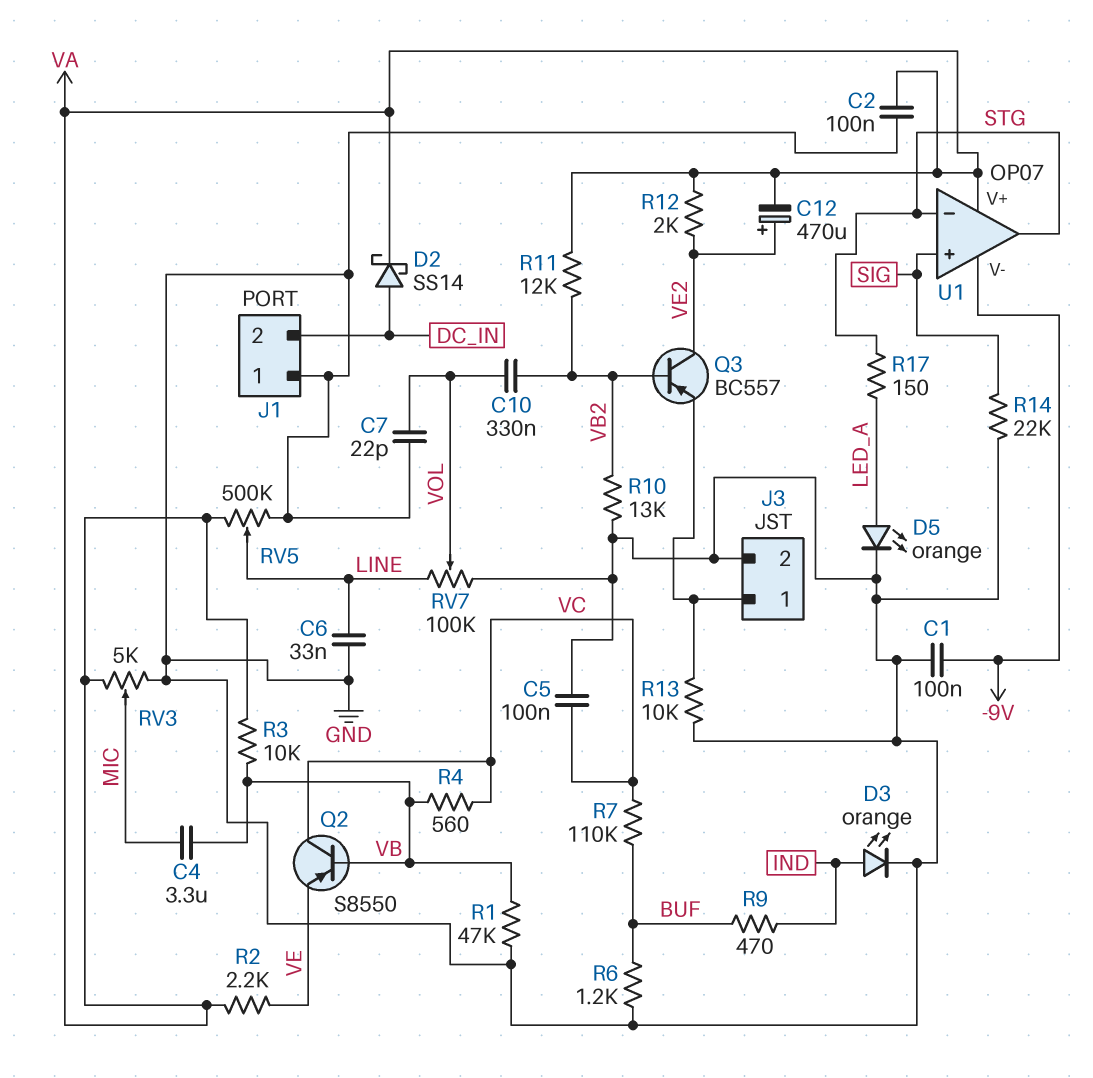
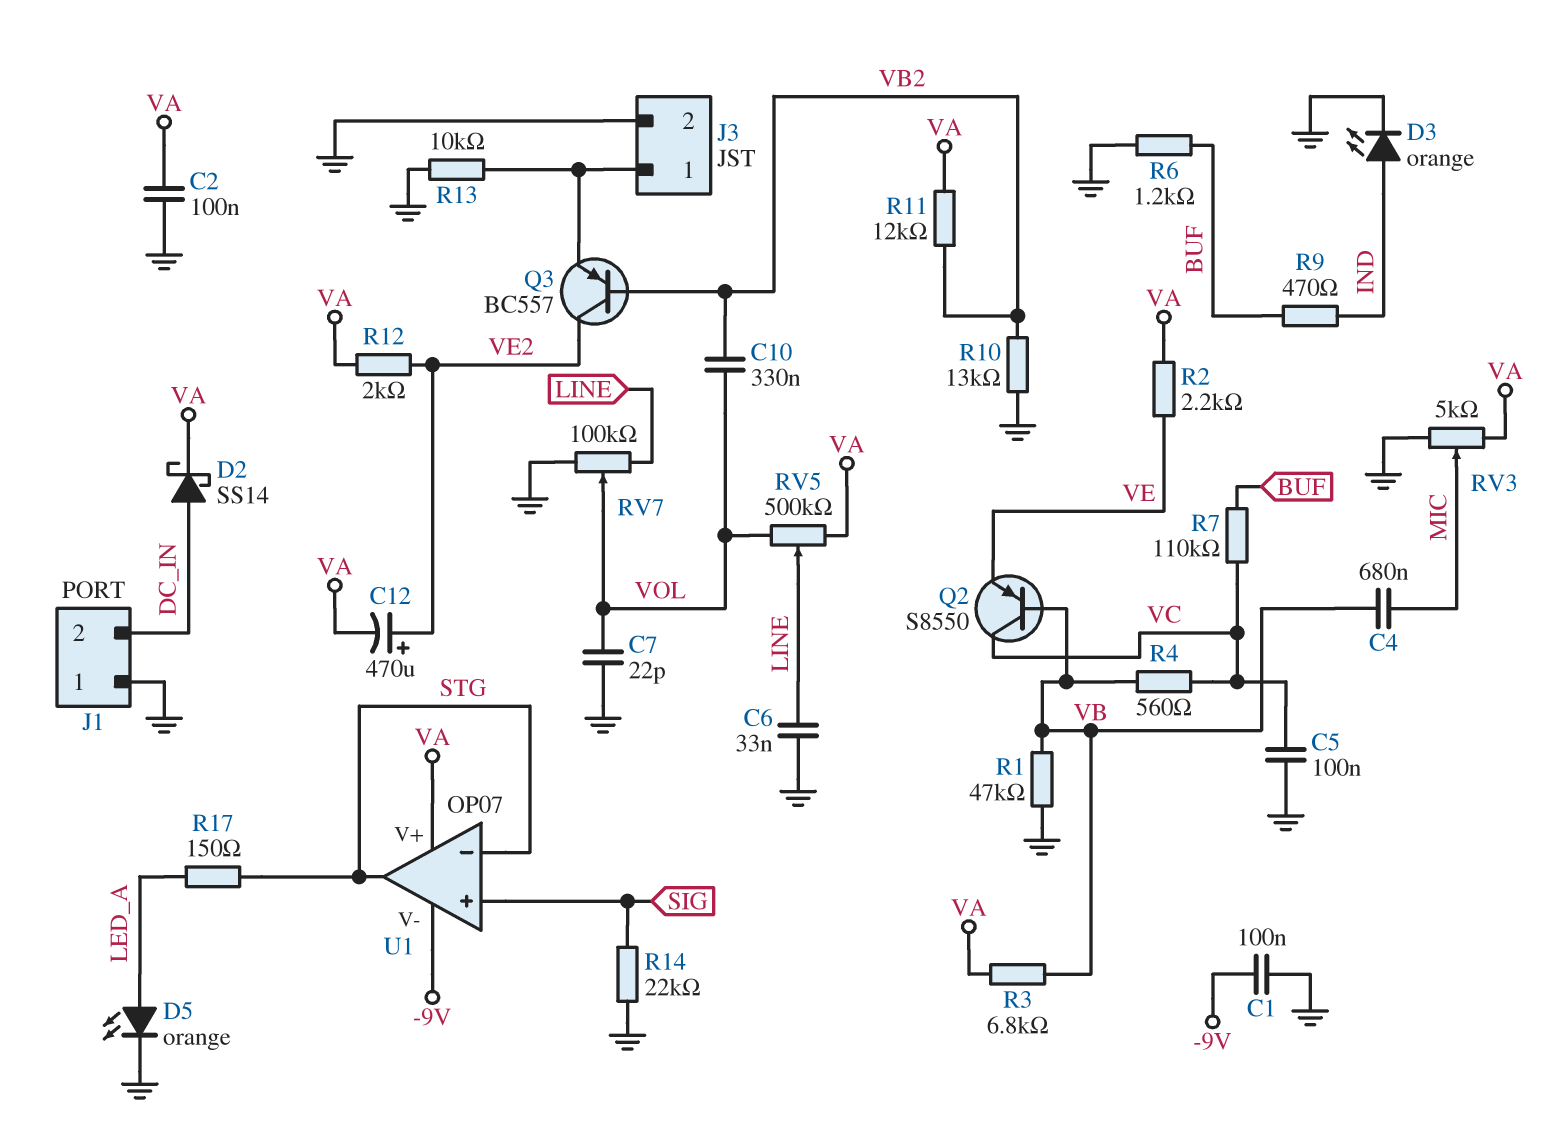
C4: 3.3uF (MIC, VB) -> 680nF (MIC, VB)
R3: 10k (VA, VB) -> 6.8k (VA, VB)
RV5: 500k (GND, VA, wiper LINE) -> 500k (VA, VOL, wiper LINE)

